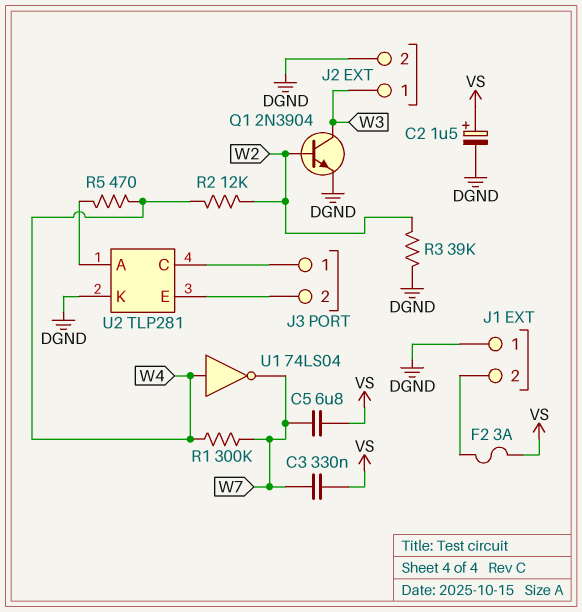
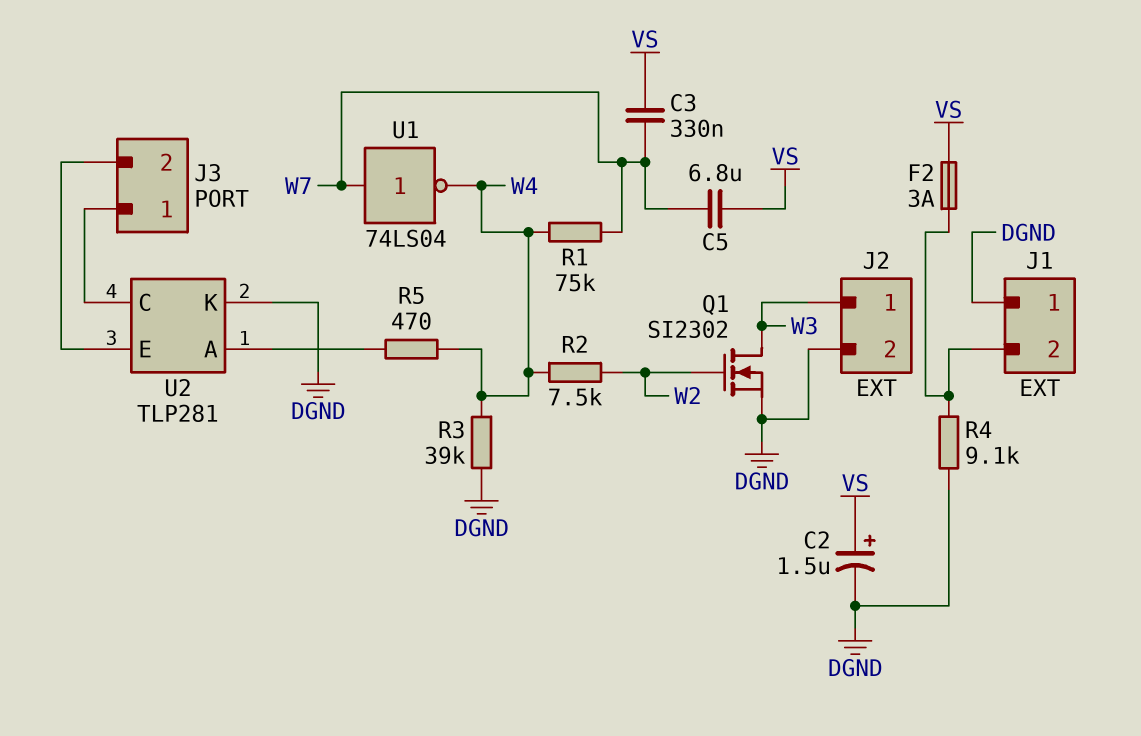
Q1: NPN 2N3904 (B W2, C W3, E DGND) -> NMOS SI2302 (G W2, D W3, S DGND)
R1: 300k (W4, W7) -> 75k (W4, W7)
R2: 12k (W2, W4) -> 7.5k (W2, W4)
R3: 39k (DGND, W2) -> 39k (DGND, W4)
R4: none -> 9.1k (DGND, J1/2)
U1: NOT 74LS04 (in W4, out W7) -> NOT 74LS04 (in W7, out W4)

